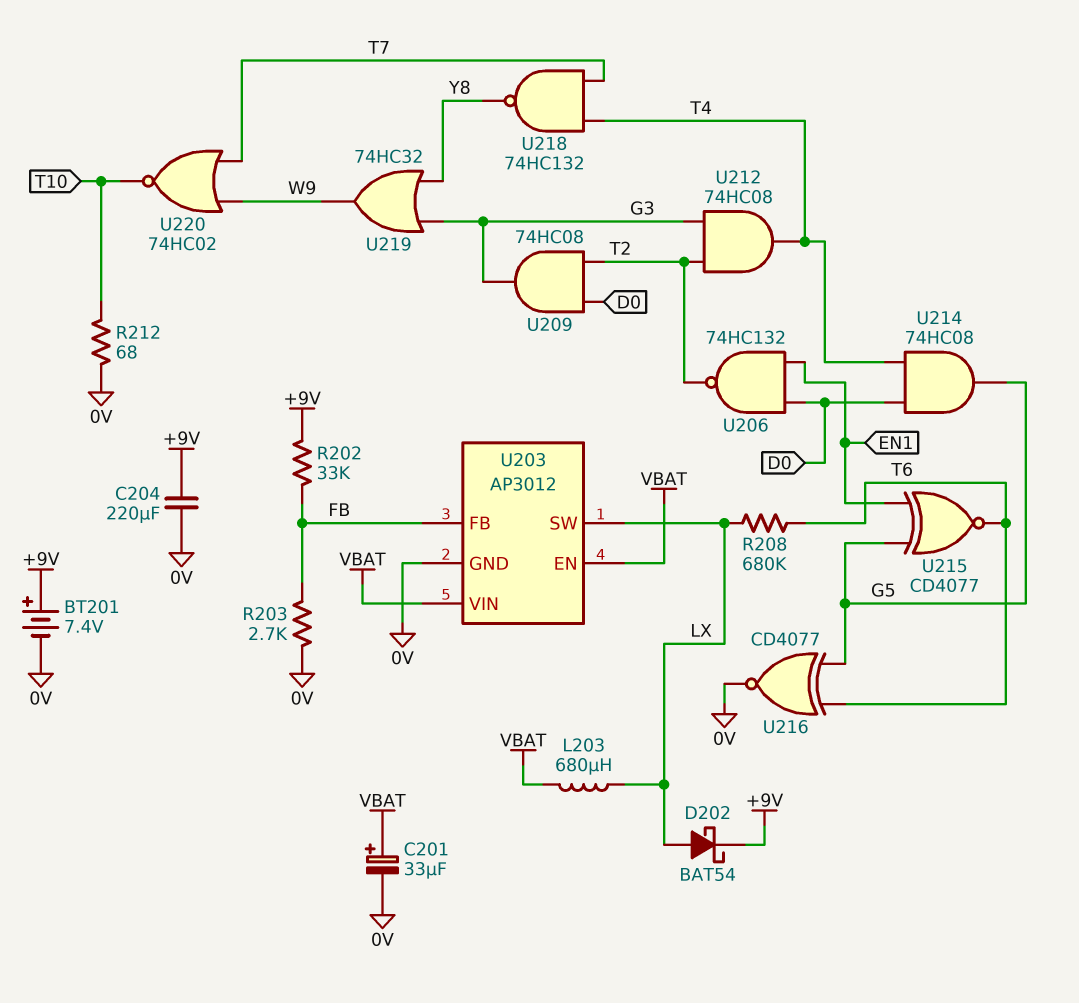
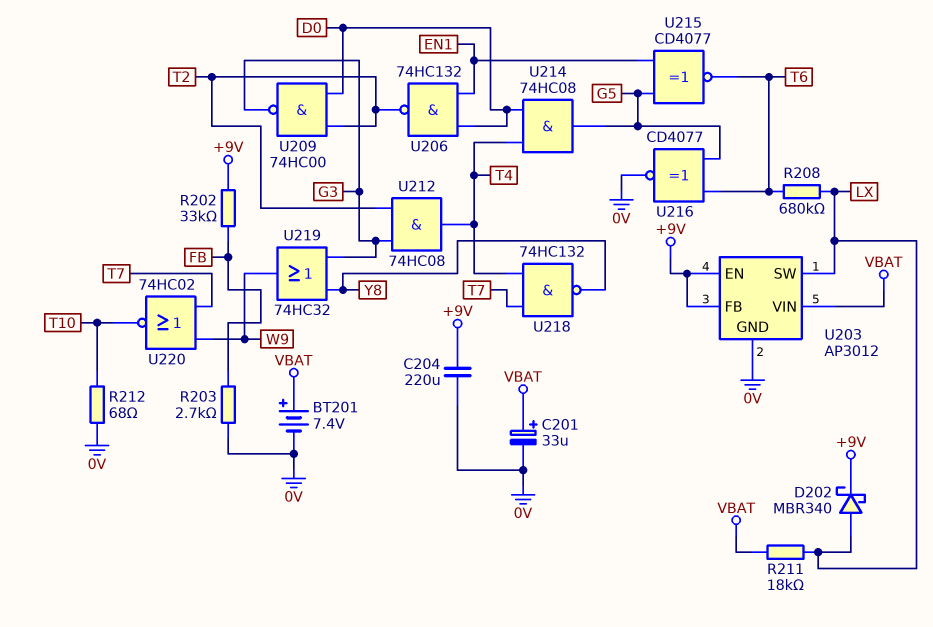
BT201: 7.4V (plus +9V, minus 0V) -> 7.4V (plus VBAT, minus 0V)
D202: schottky BAT54 (A LX, K +9V) -> schottky MBR340 (A LX, K +9V)
L203: 680uH (LX, VBAT) -> none
R211: none -> 18k (LX, VBAT)
U203 pin EN: VBAT -> +9V
U203 pin FB: FB -> +9V
U209: AND 74HC08 (in D0, in T2, out G3) -> NAND 74HC00 (in D0, in T2, out G3)

